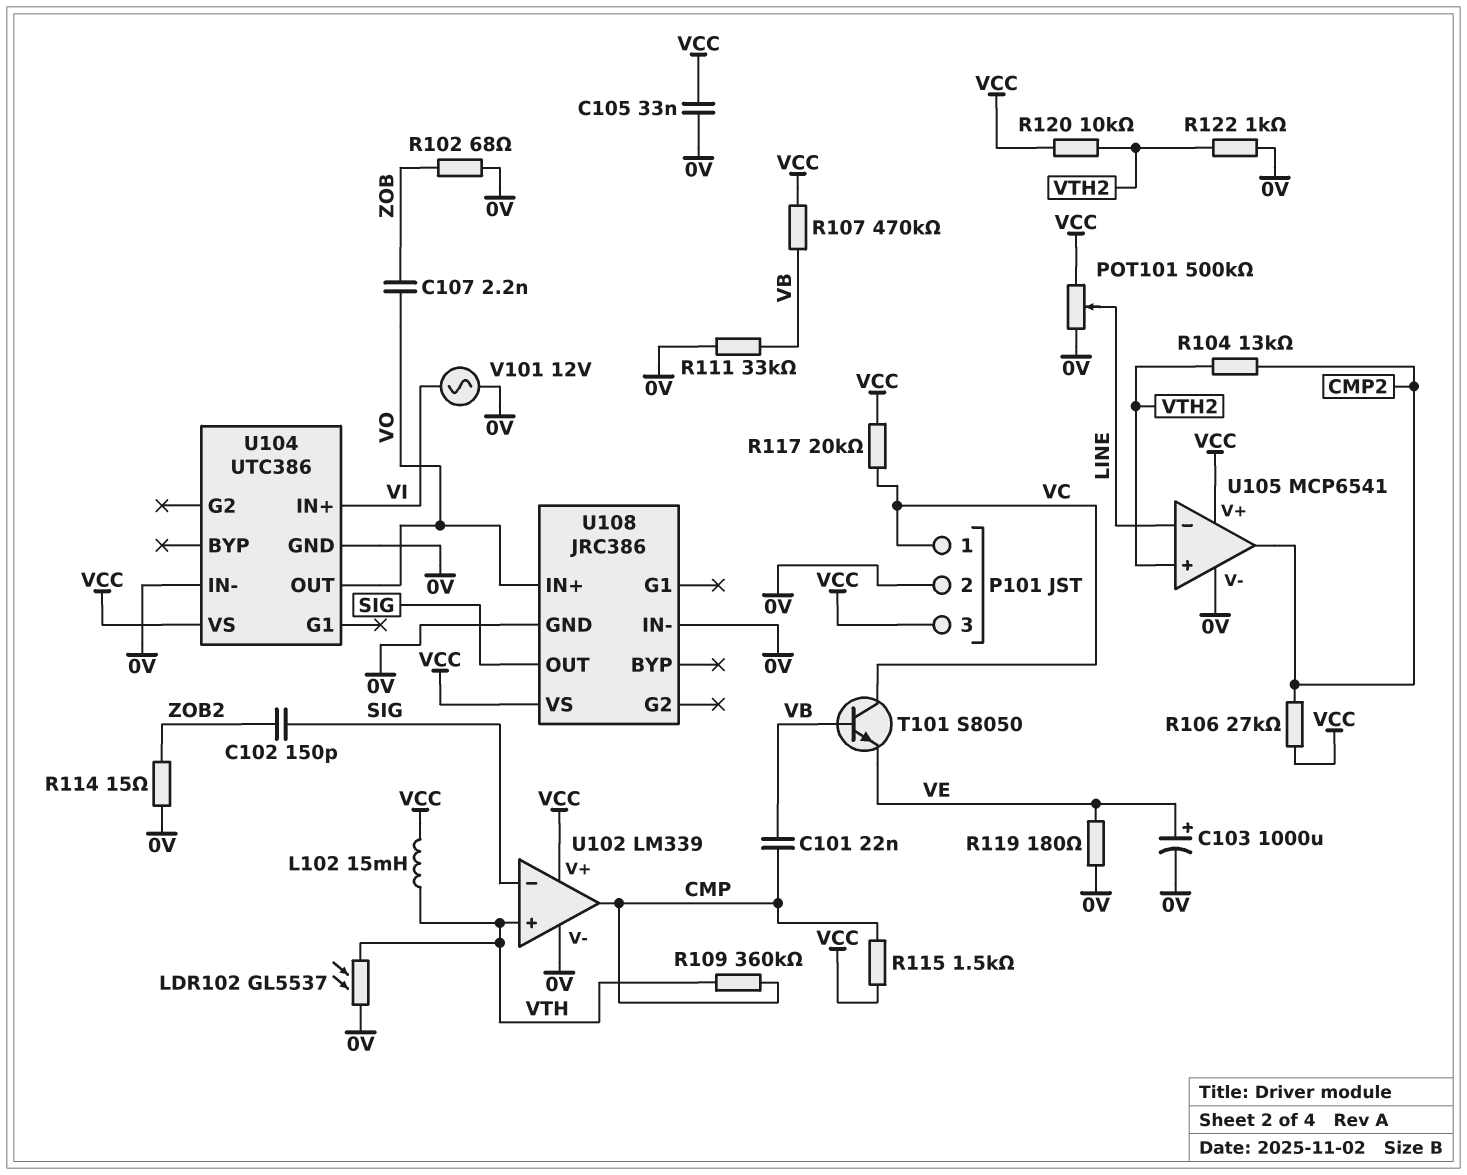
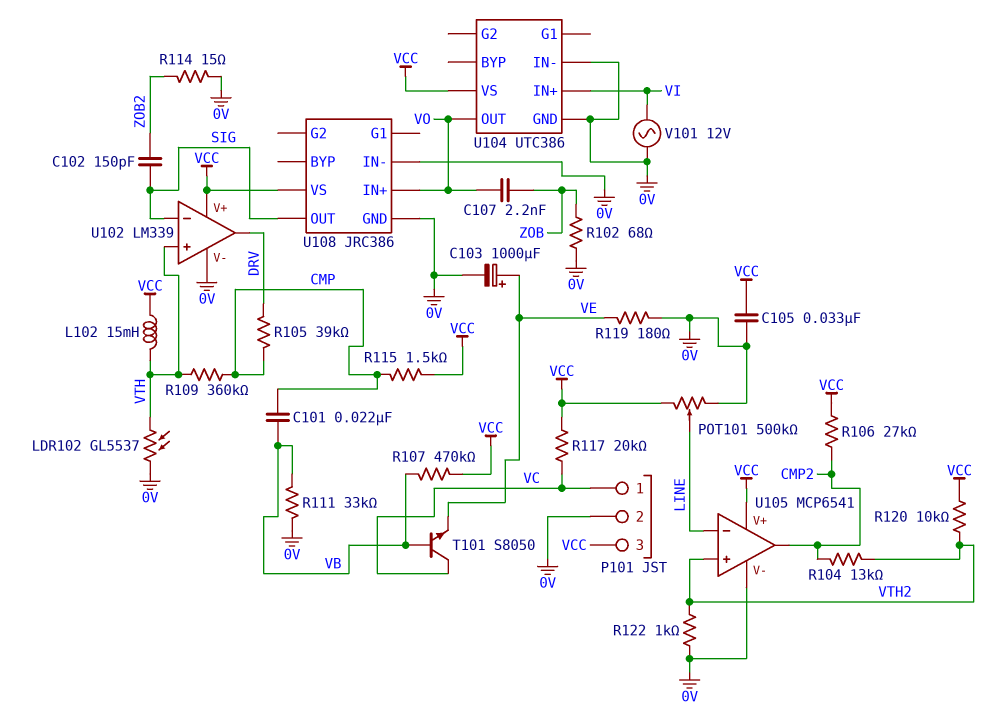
R105: none -> 39k (CMP, DRV)
U102 pin out: CMP -> DRV

